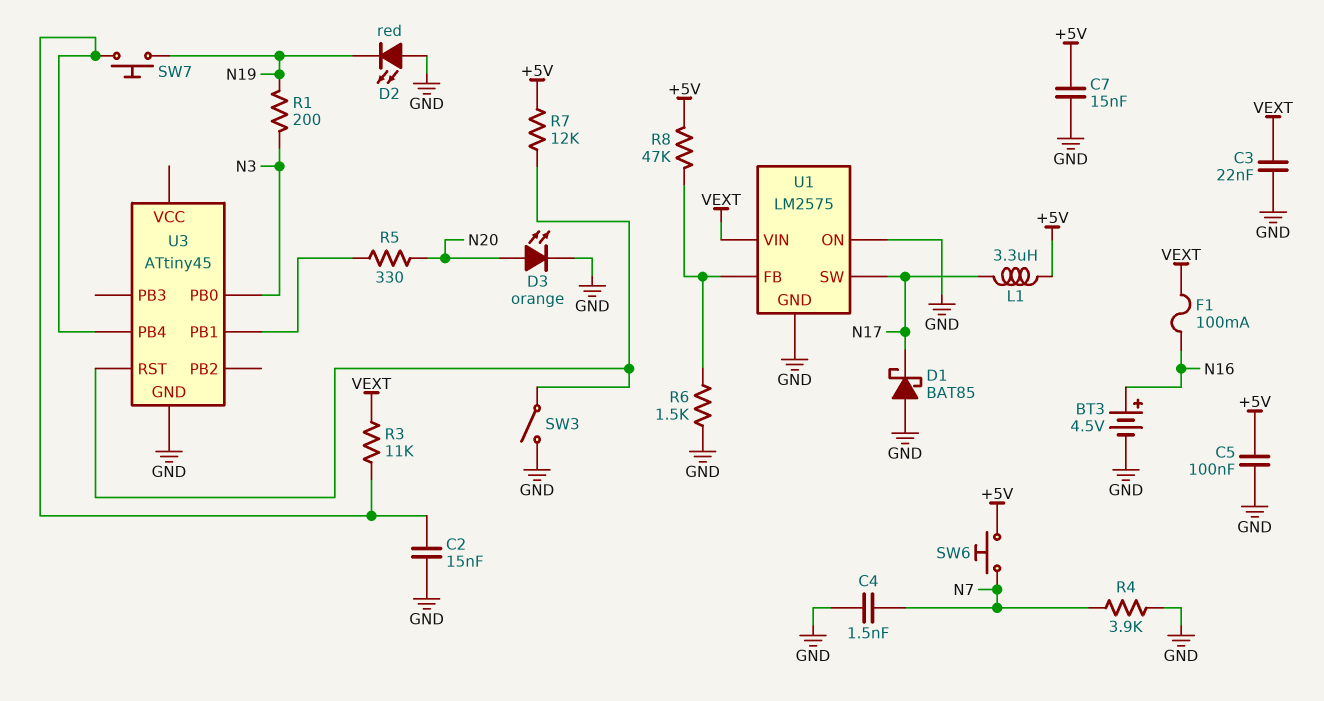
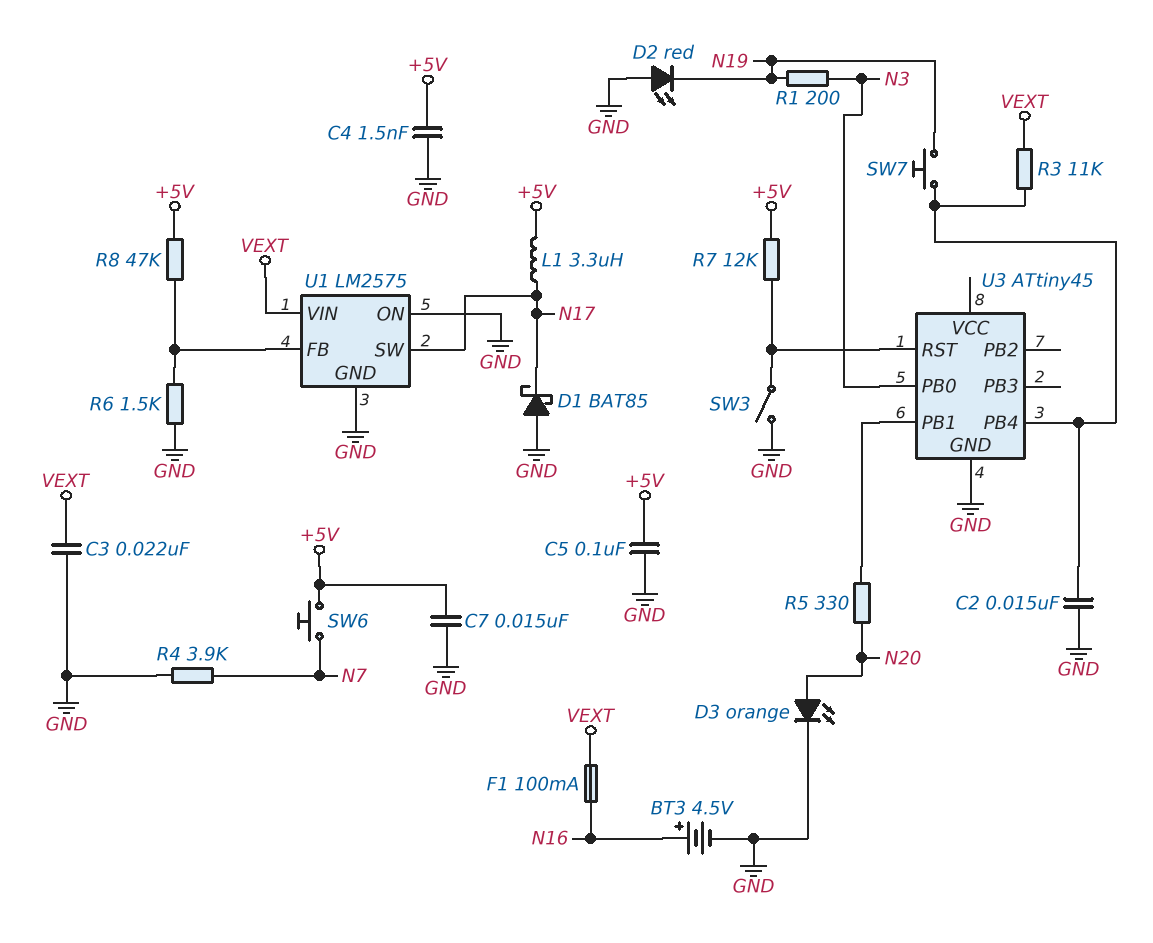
C4: 1.5nF (GND, N7) -> 1.5nF (+5V, GND)

